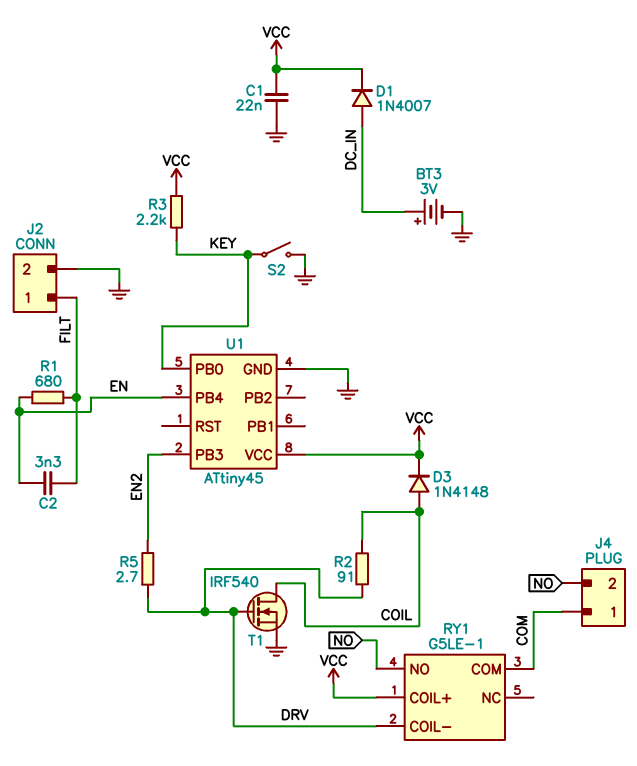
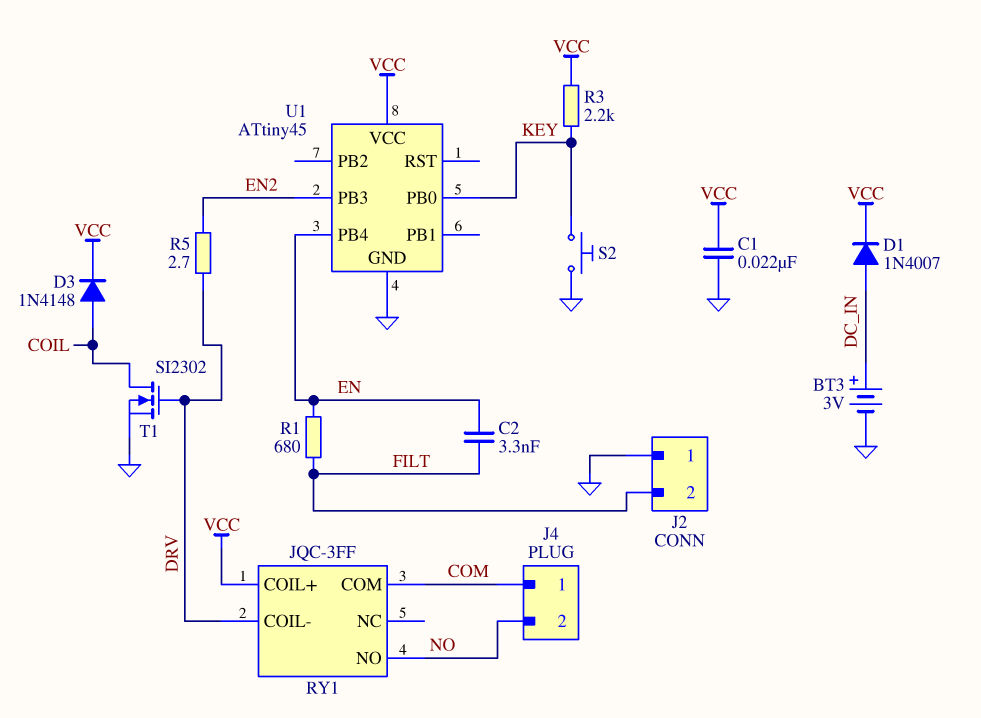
J2 pin 1: FILT -> GND
J2 pin 2: GND -> FILT
R2: 91 (COIL, DRV) -> none
RY1: G5LE-1 -> JQC-3FF
S2: switch (GND, KEY) -> button (GND, KEY)
T1: NMOS IRF540 (G DRV, D COIL, S GND) -> NMOS SI2302 (G DRV, D COIL, S GND)

